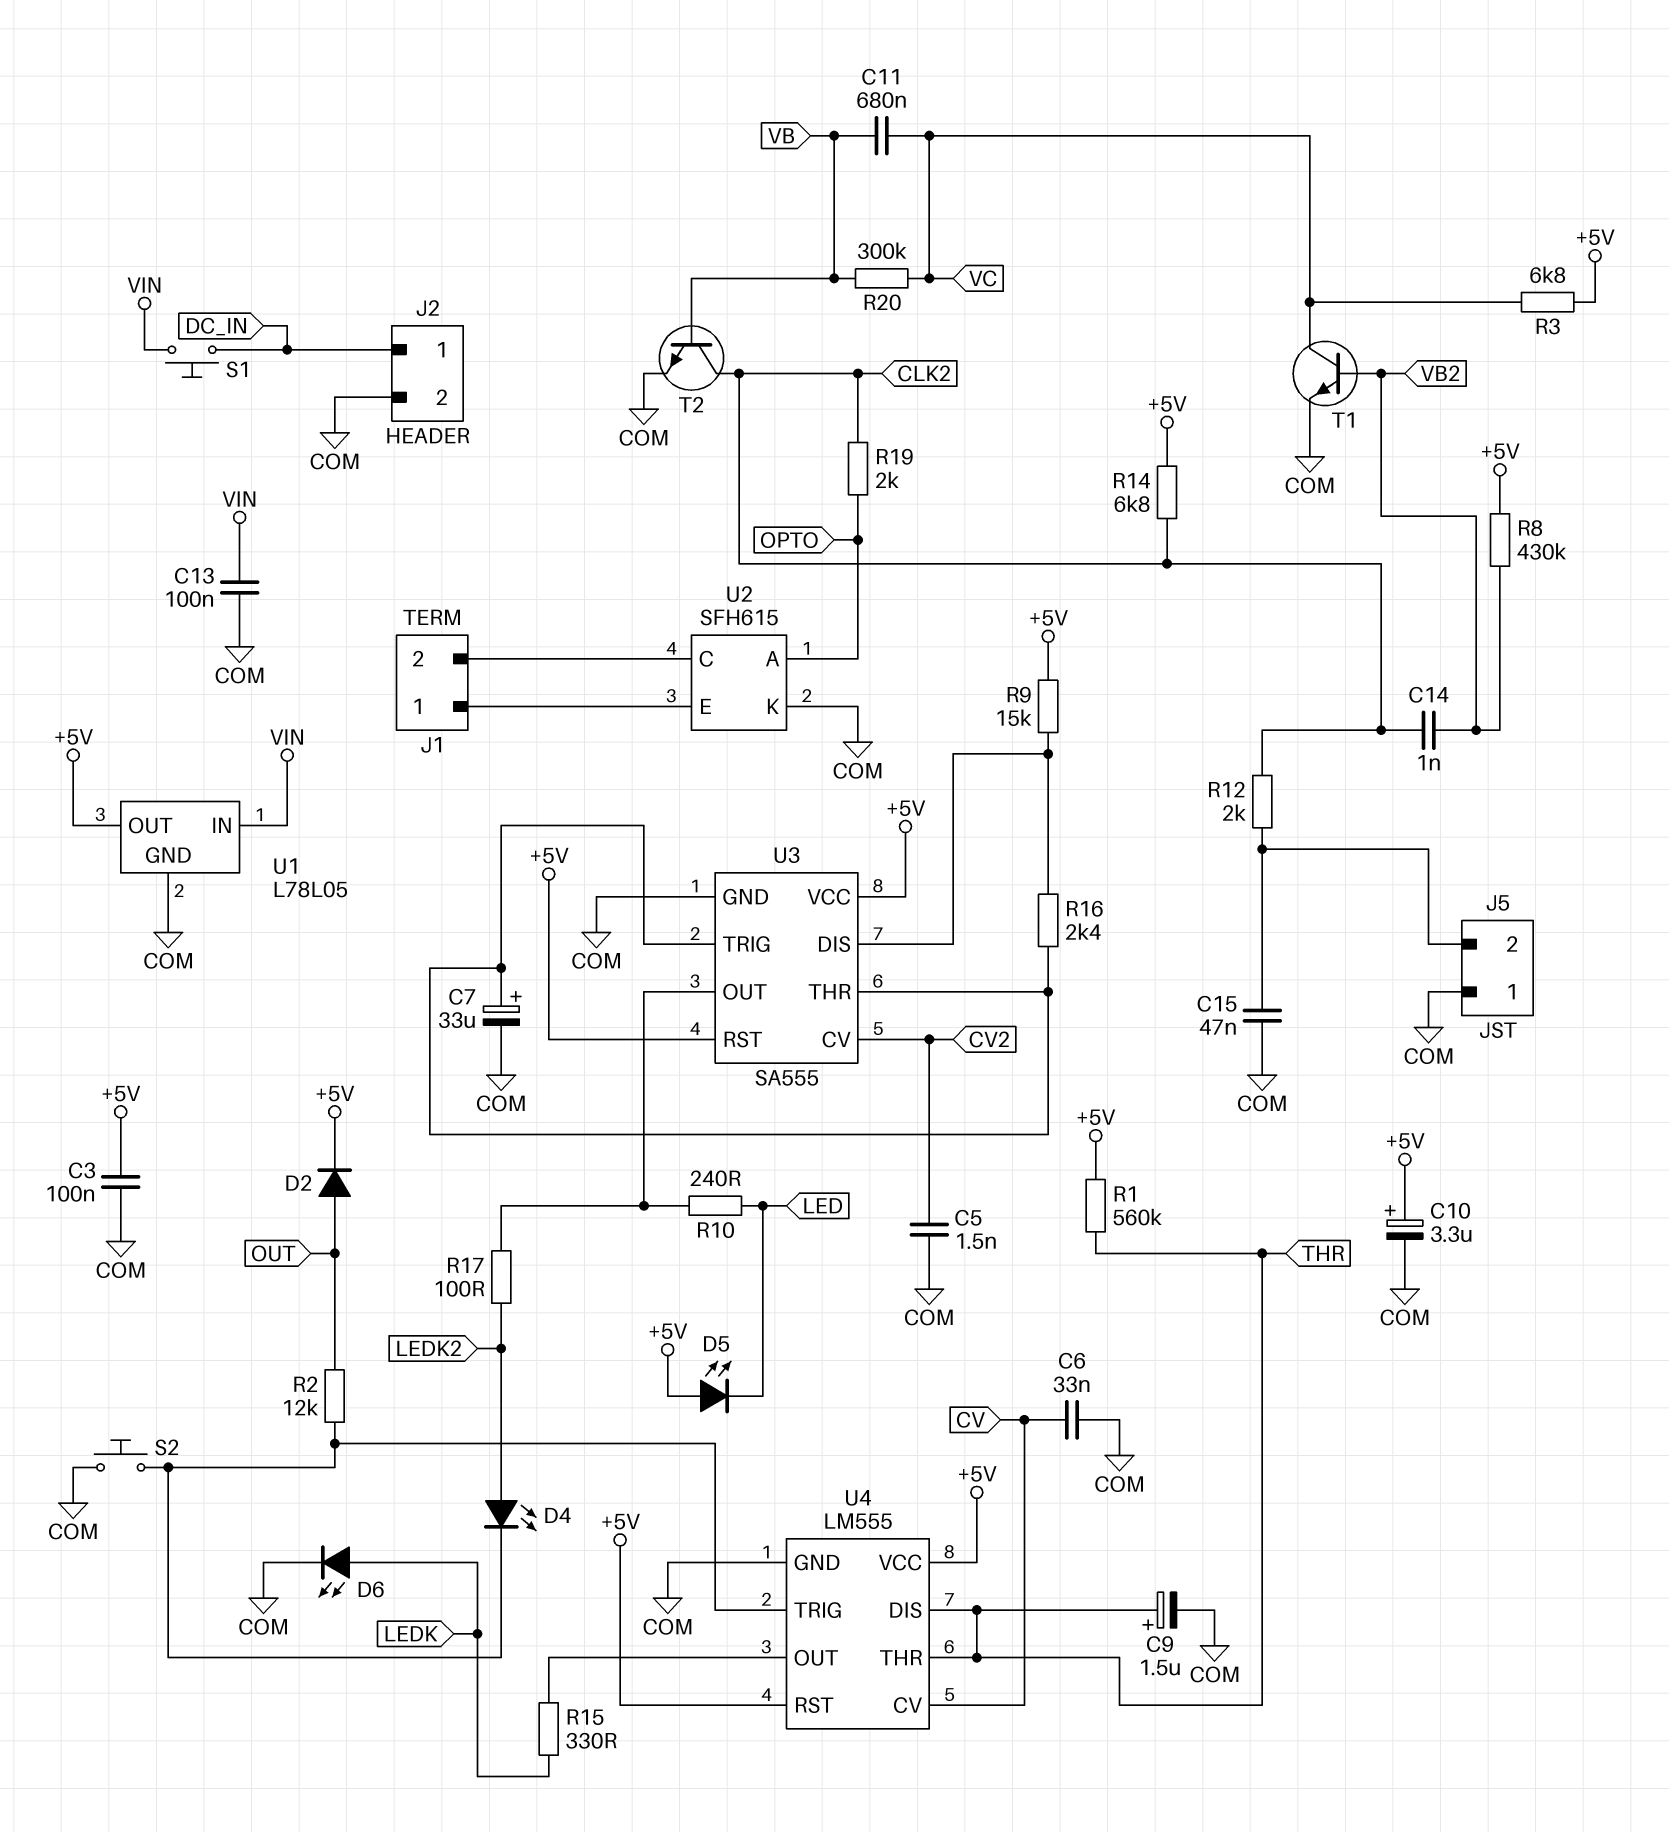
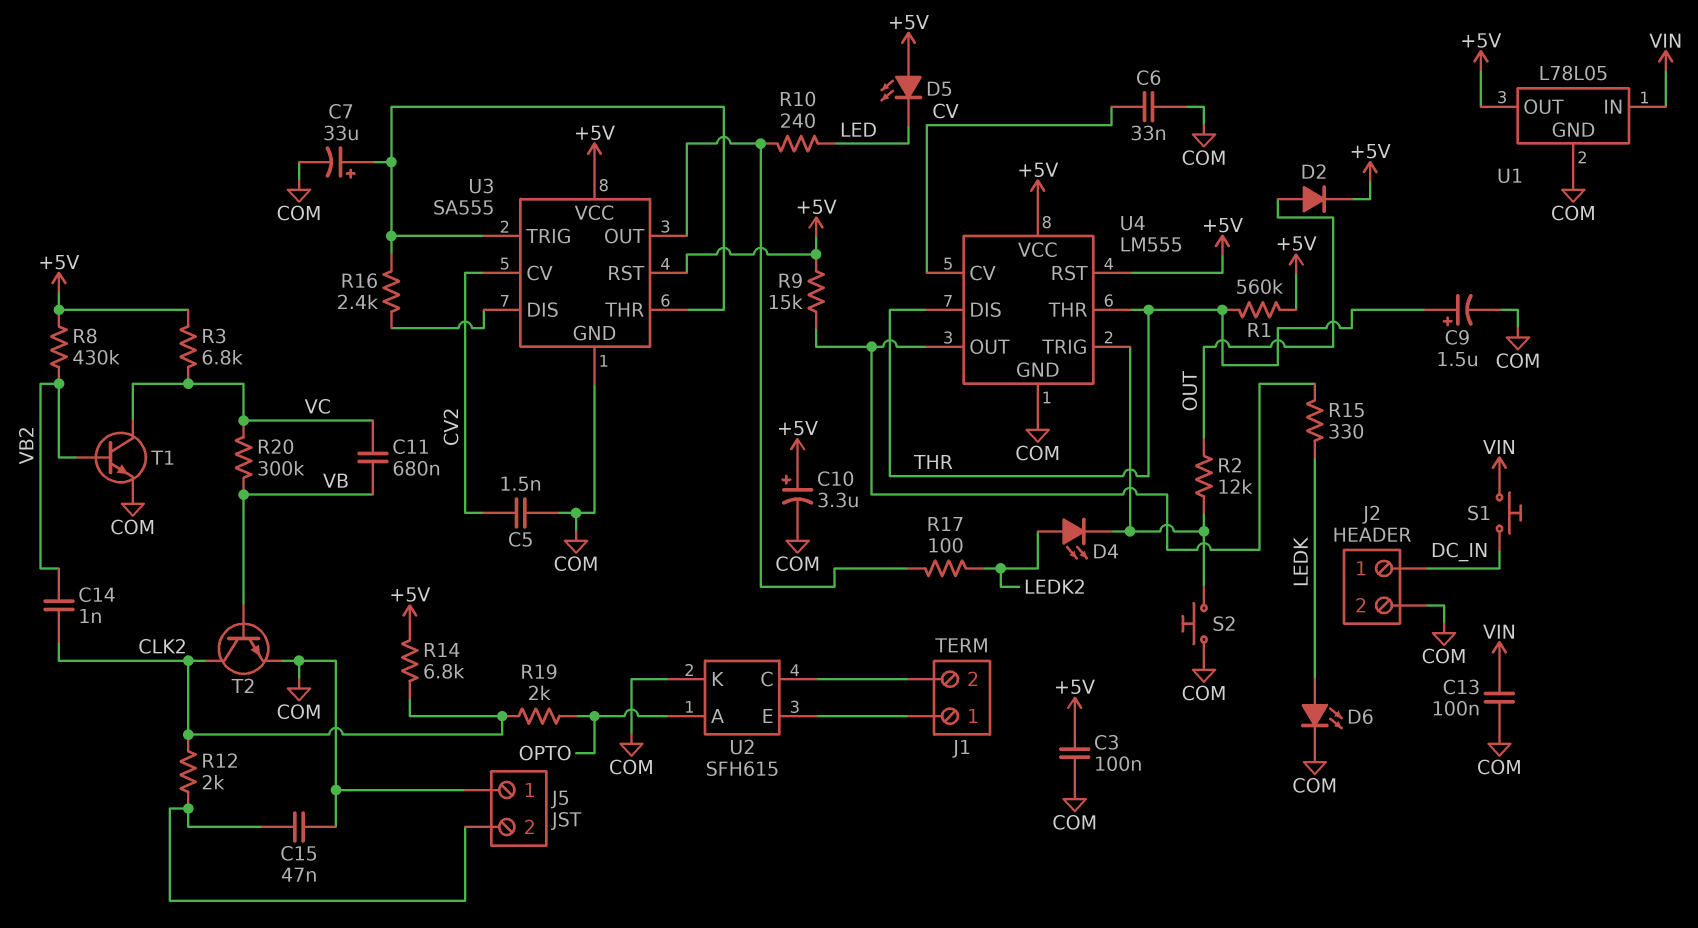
R9: 15k (+5V, U3/DIS) -> 15k (+5V, U4/OUT)

